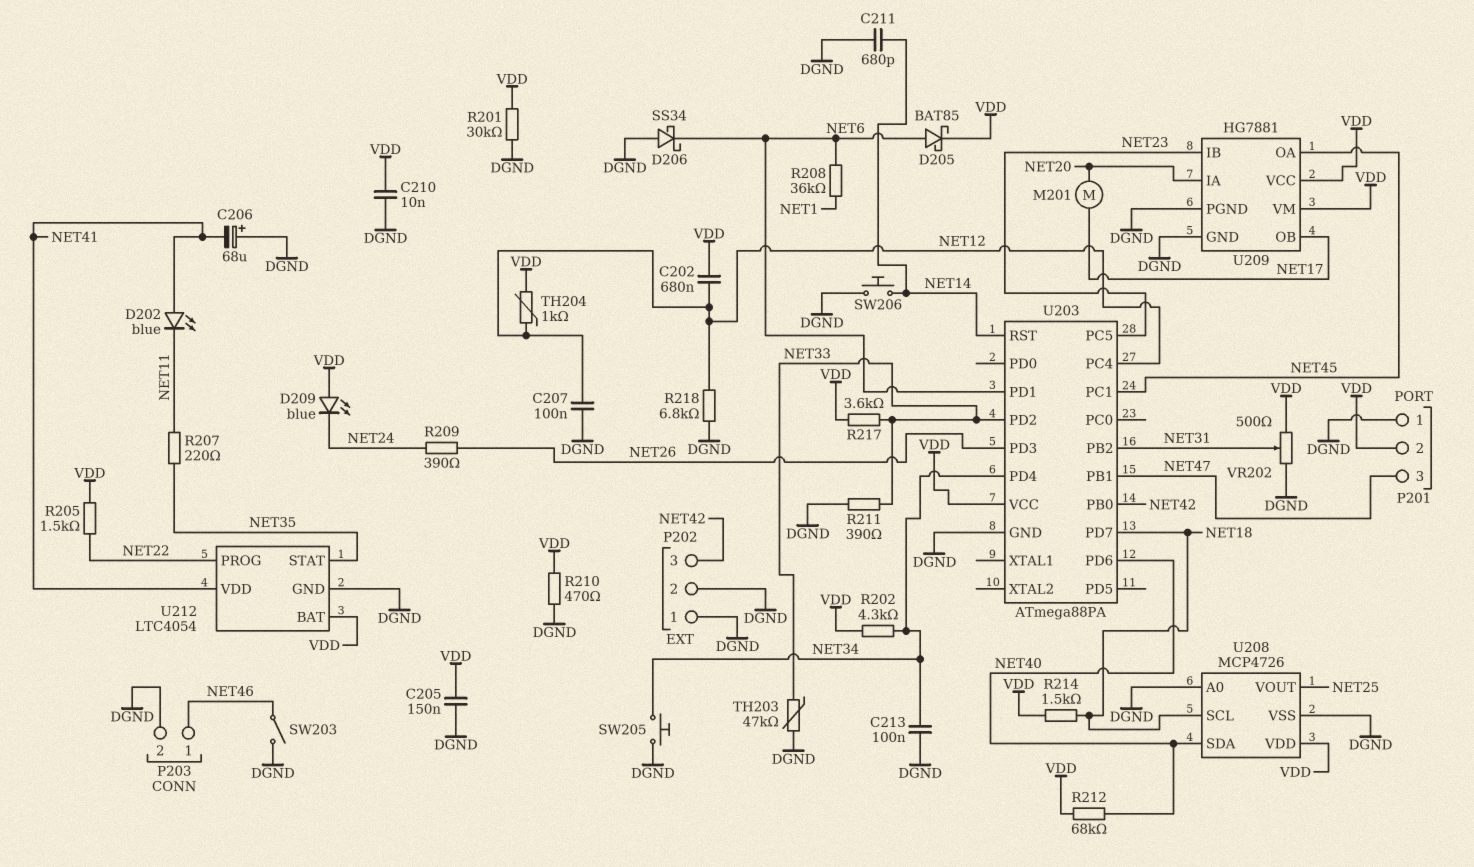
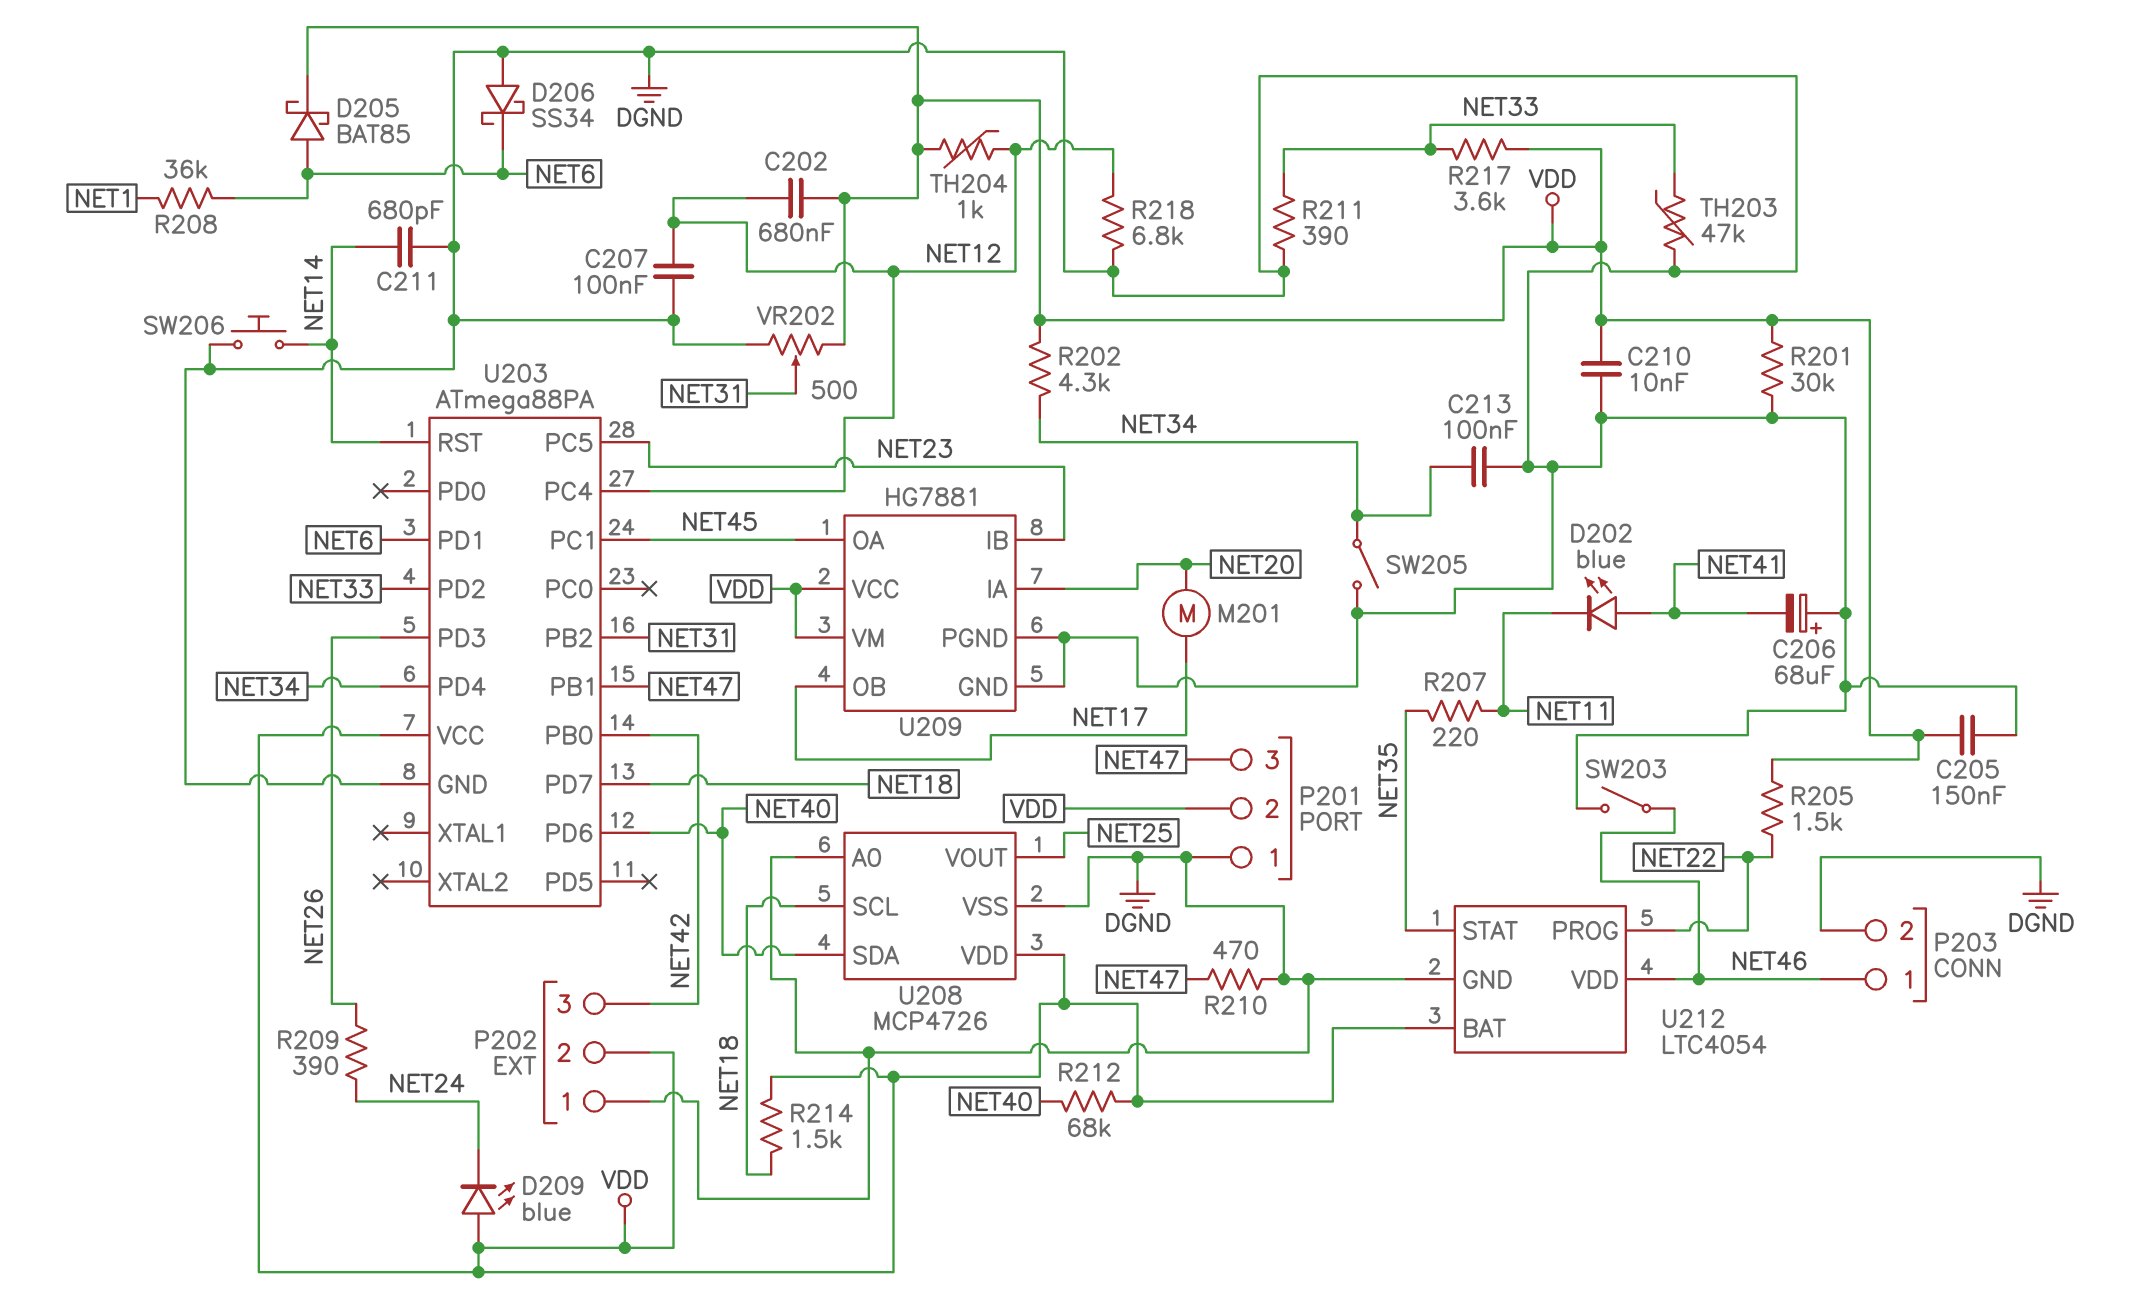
P202 pin 2: DGND -> VDD
R210: 470 (DGND, VDD) -> 470 (DGND, NET47)
SW205: button (DGND, NET34) -> switch (DGND, NET34)
U212 pin VDD: NET41 -> NET46

